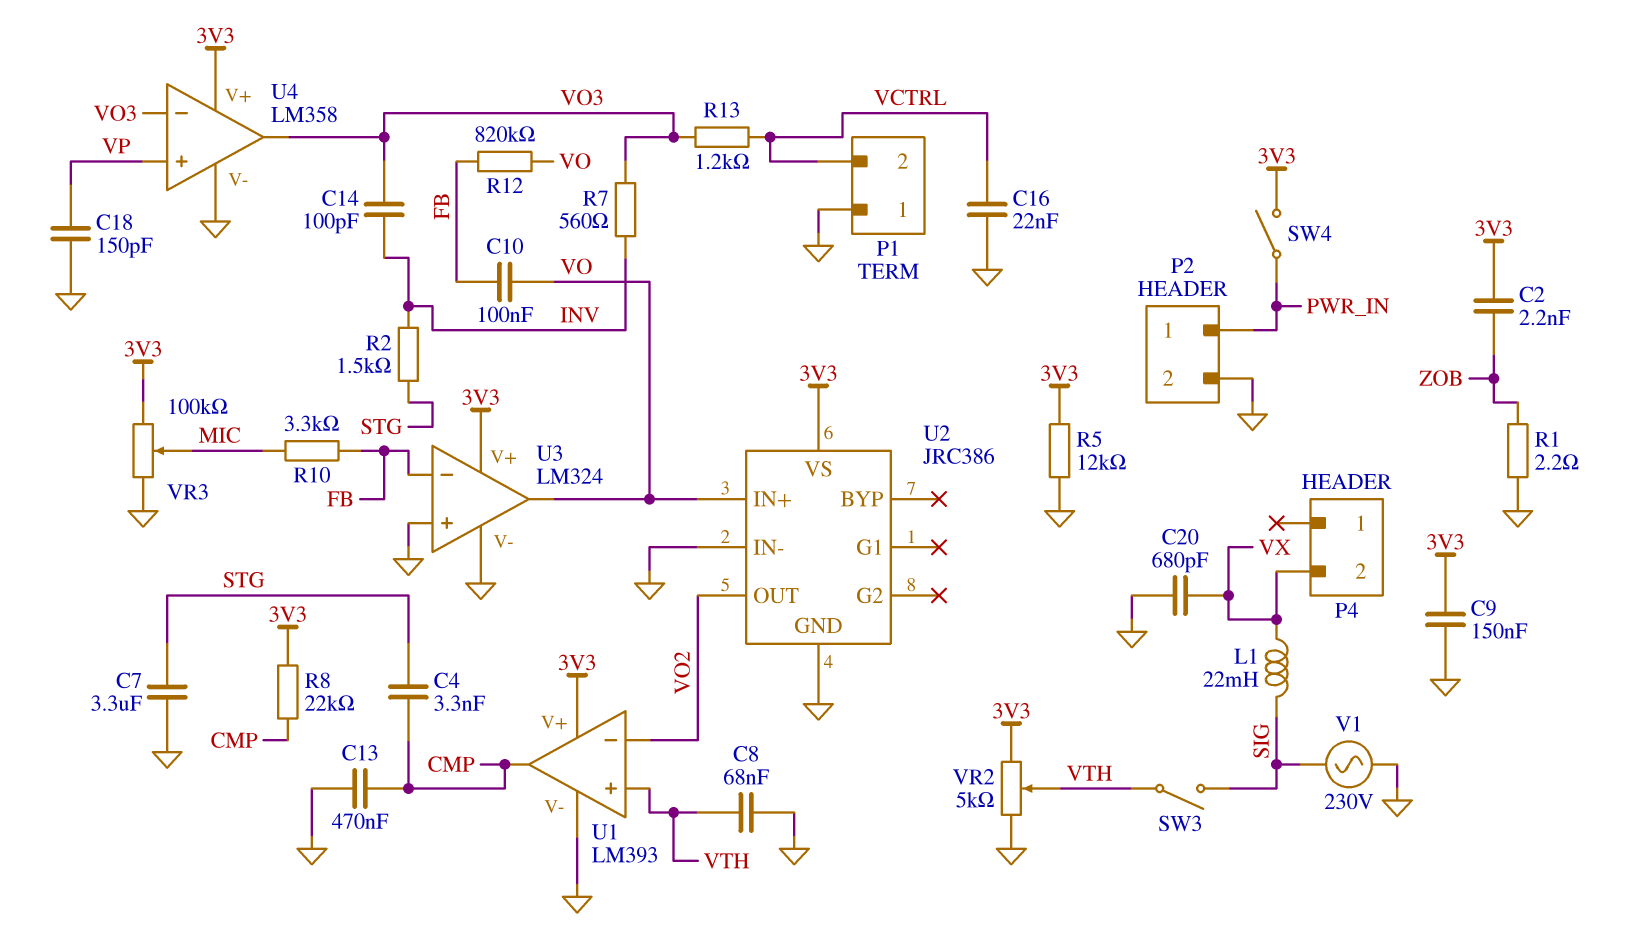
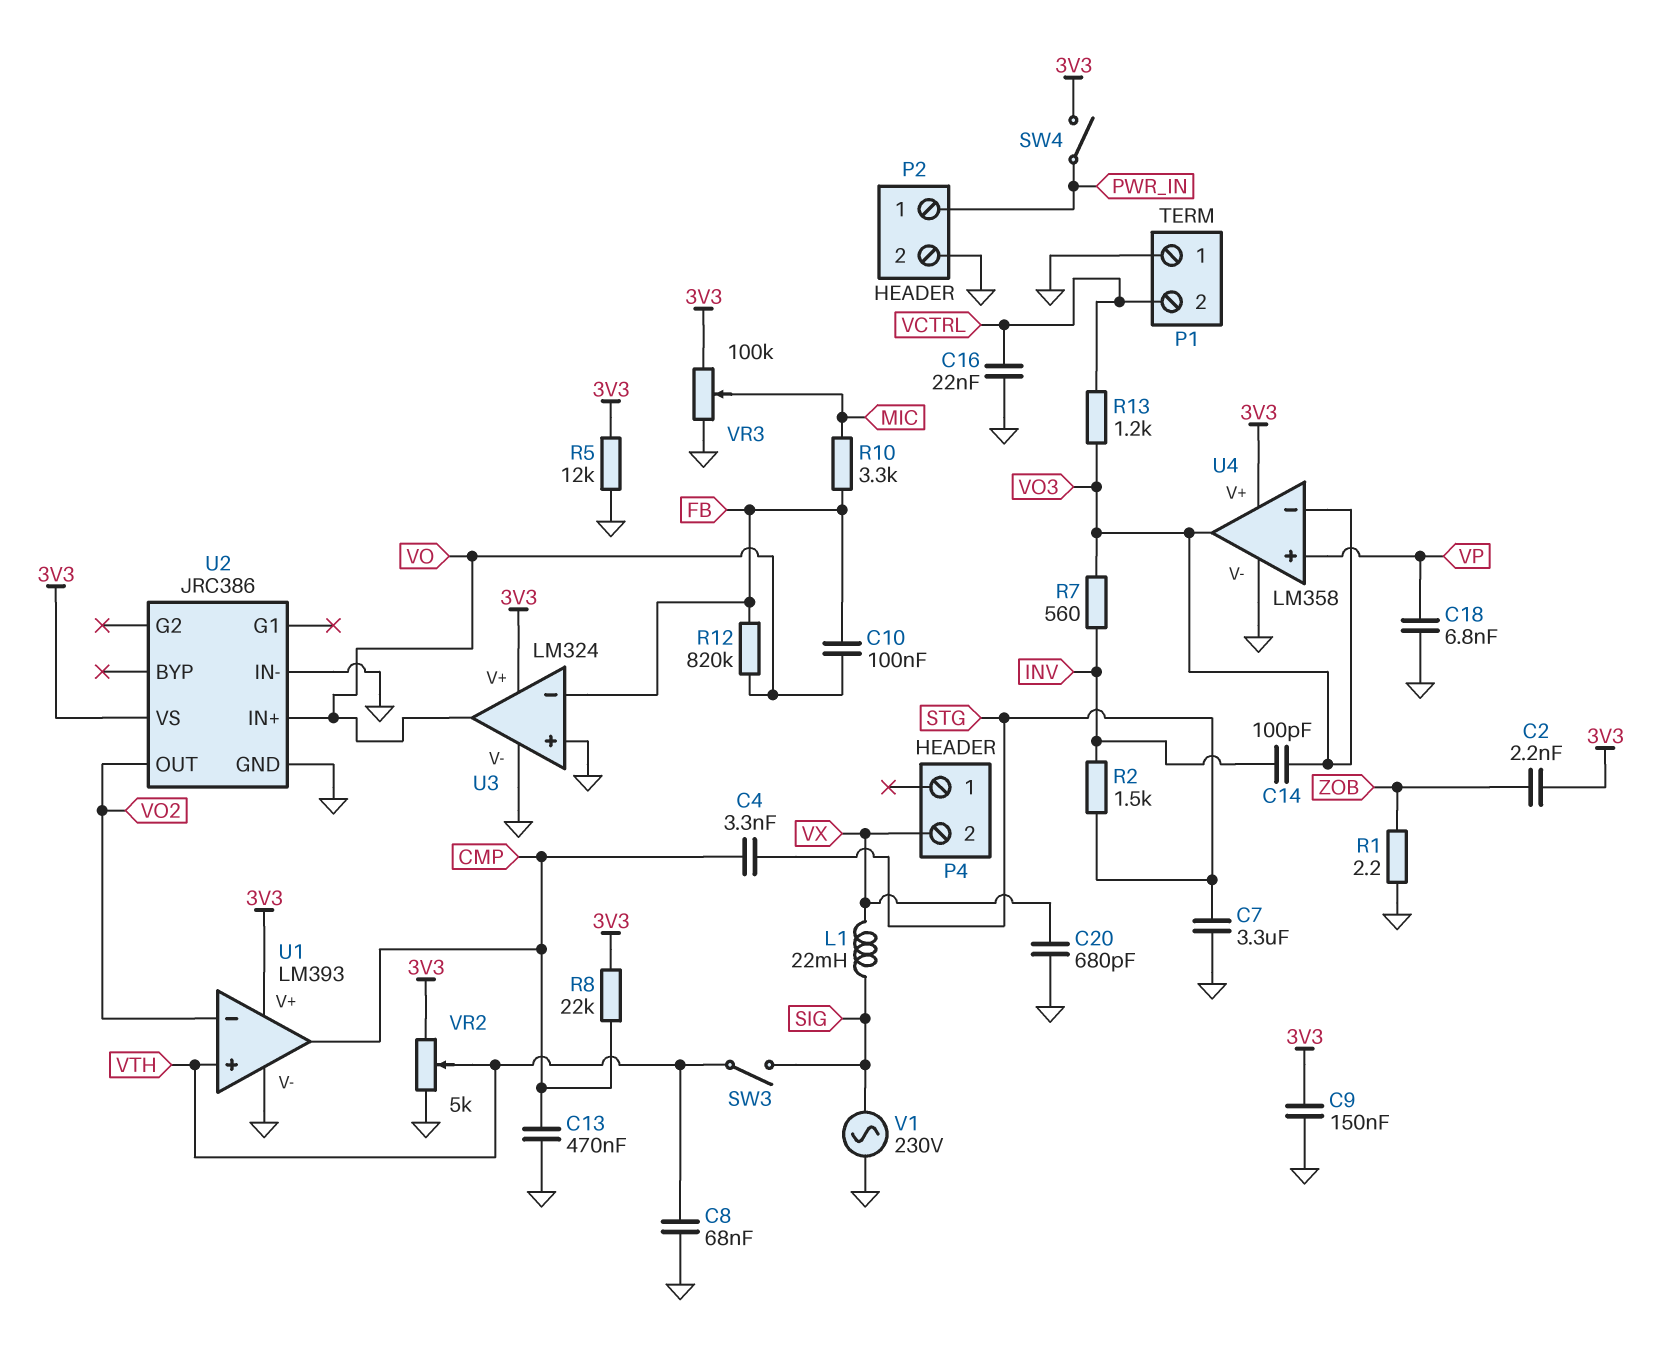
C18: 150pF (GND, VP) -> 6.8nF (GND, VP)

